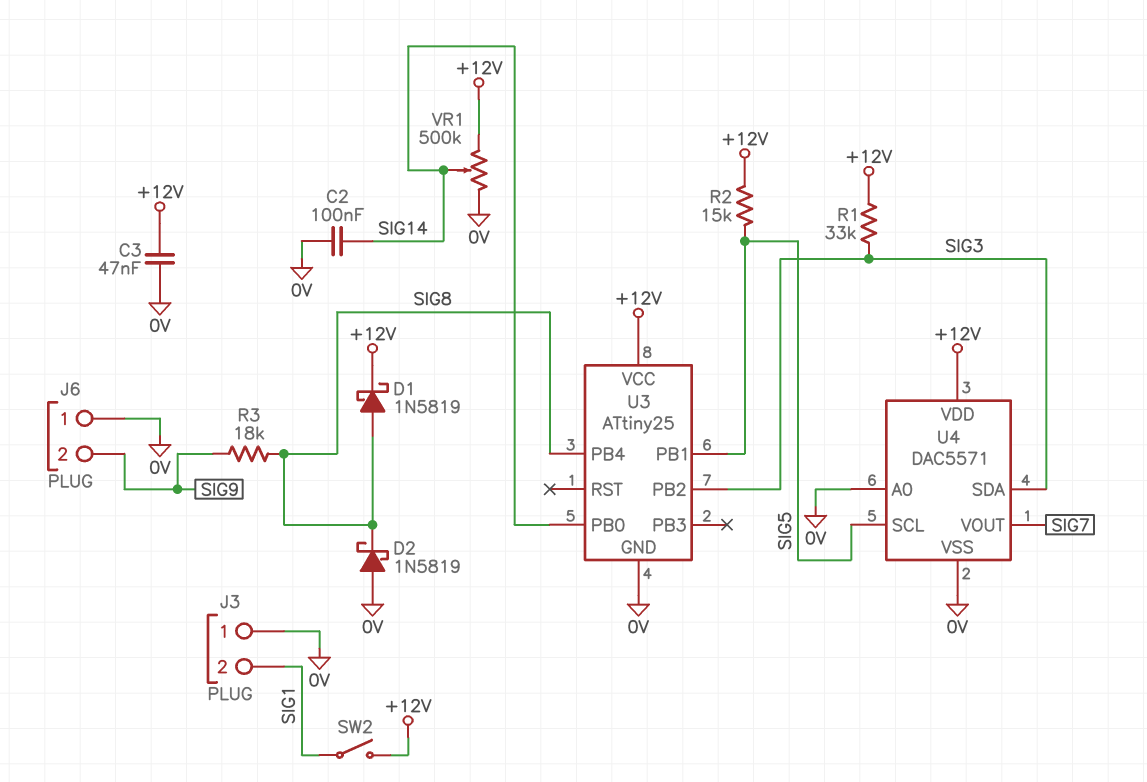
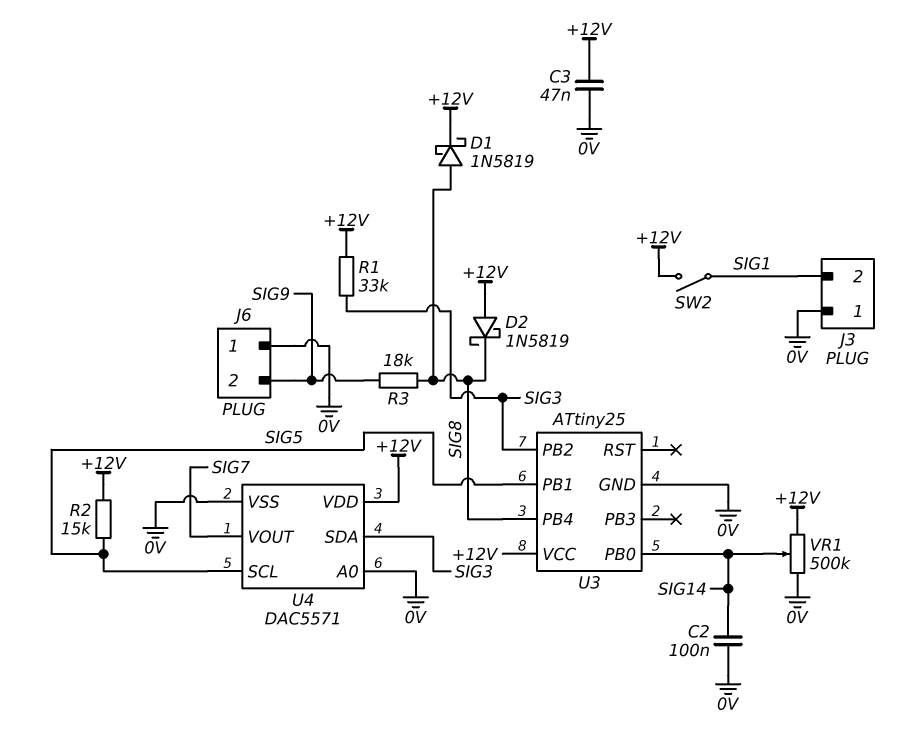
D2: schottky 1N5819 (A 0V, K SIG8) -> schottky 1N5819 (A +12V, K SIG8)

